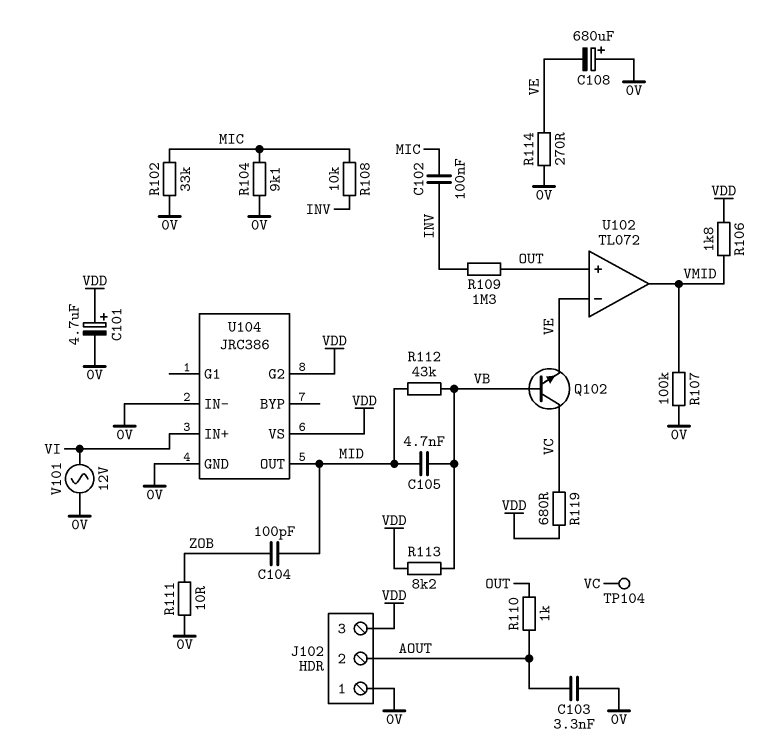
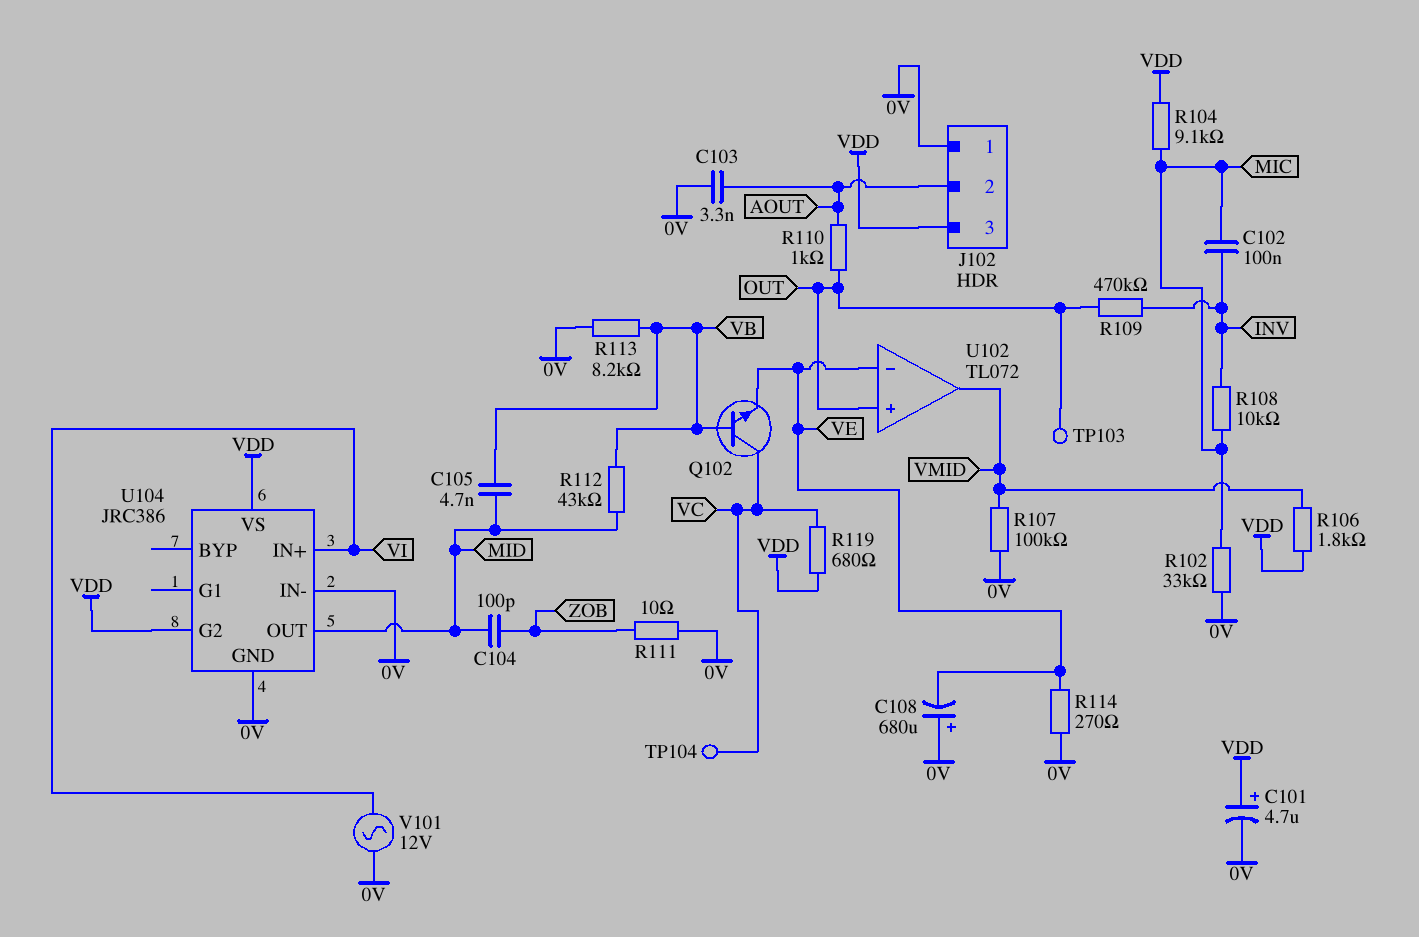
R104: 9.1k (0V, MIC) -> 9.1k (MIC, VDD)
R109: 1.3M (INV, OUT) -> 470k (INV, OUT)
R113: 8.2k (VB, VDD) -> 8.2k (0V, VB)
TP103: none -> test point (OUT)

